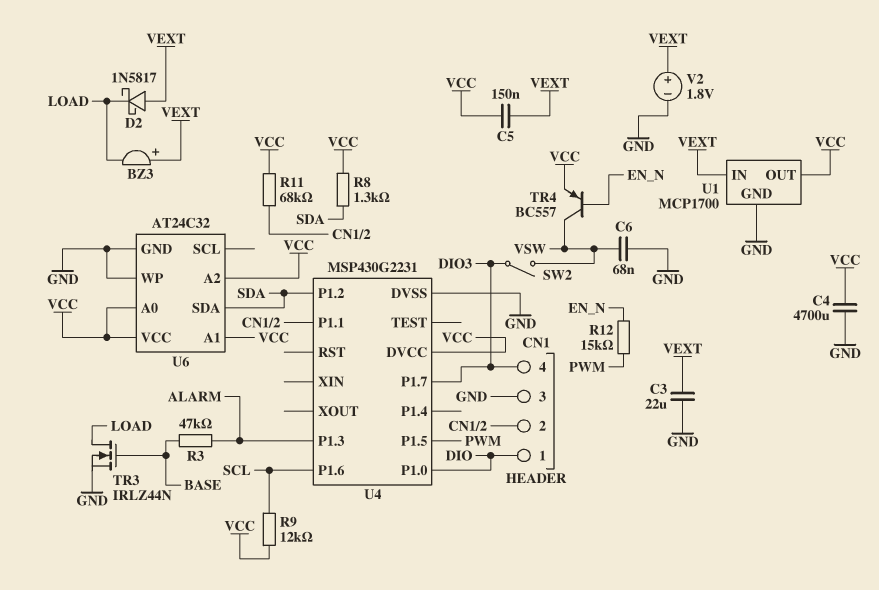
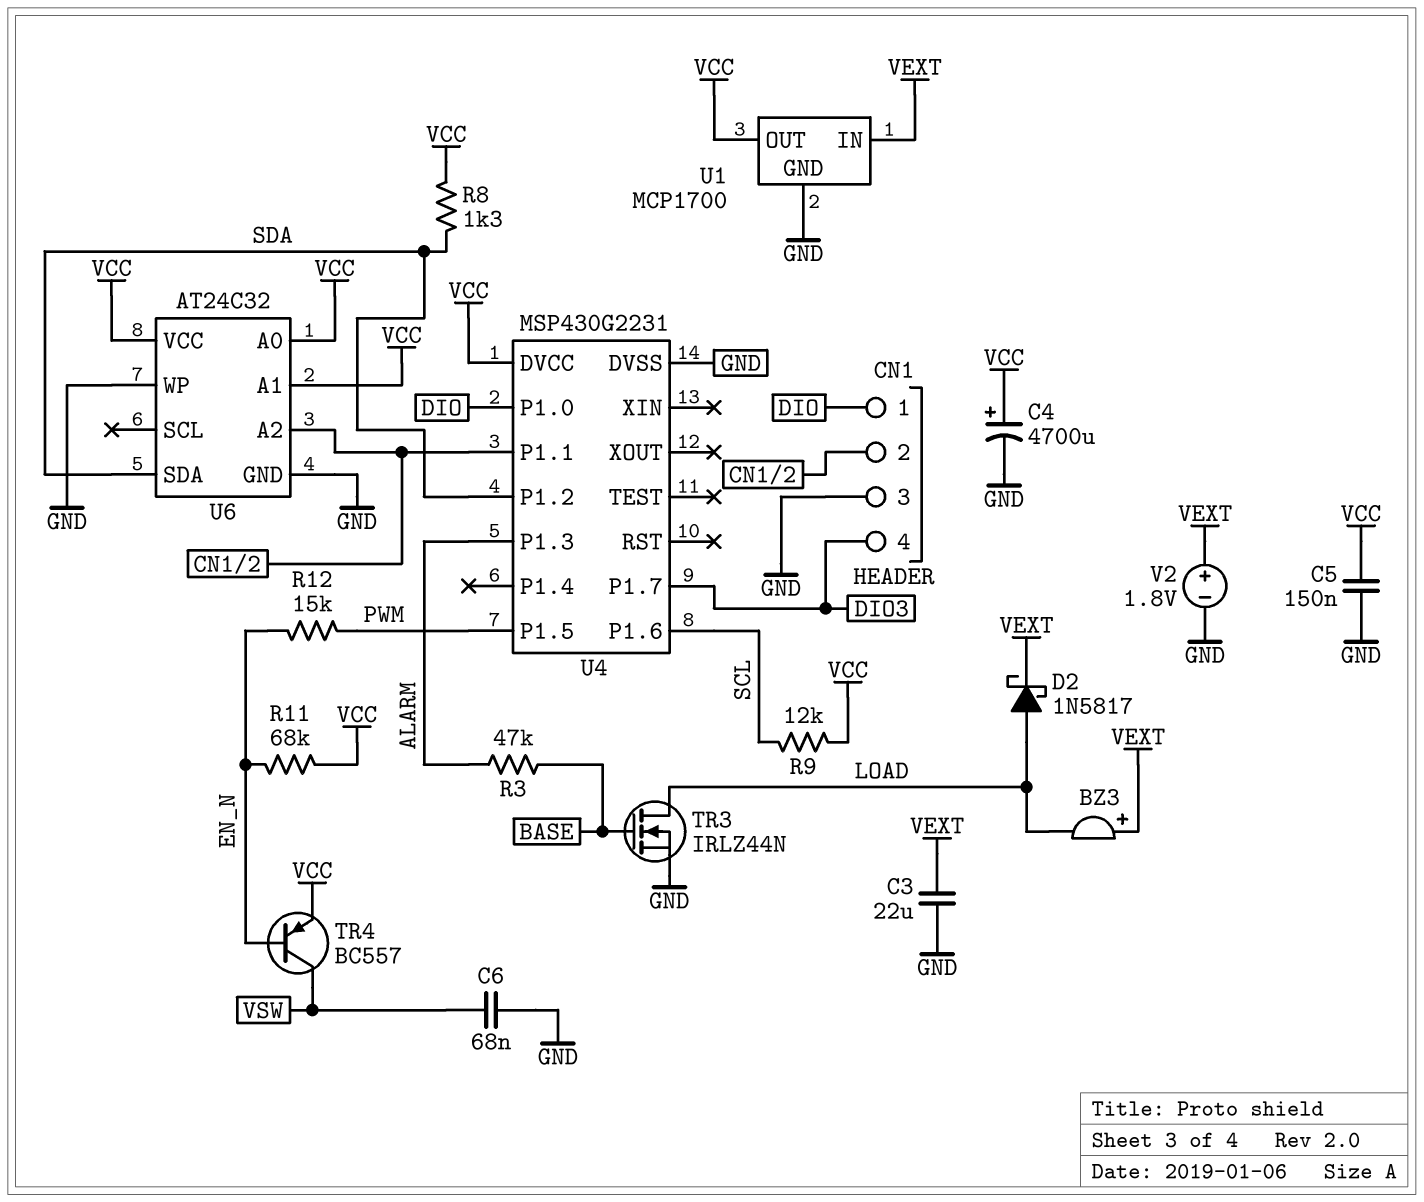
C4: 4700uF (GND, VCC) -> 4700uF (plus VCC, minus GND)
C5: 150nF (VCC, VEXT) -> 150nF (GND, VCC)
D2: schottky 1N5817 (A VEXT, K LOAD) -> schottky 1N5817 (A LOAD, K VEXT)
R11: 68k (CN1/2, VCC) -> 68k (EN_N, VCC)
SW2: switch (DIO3, VSW) -> none
U6 pin A2: VCC -> CN1/2

